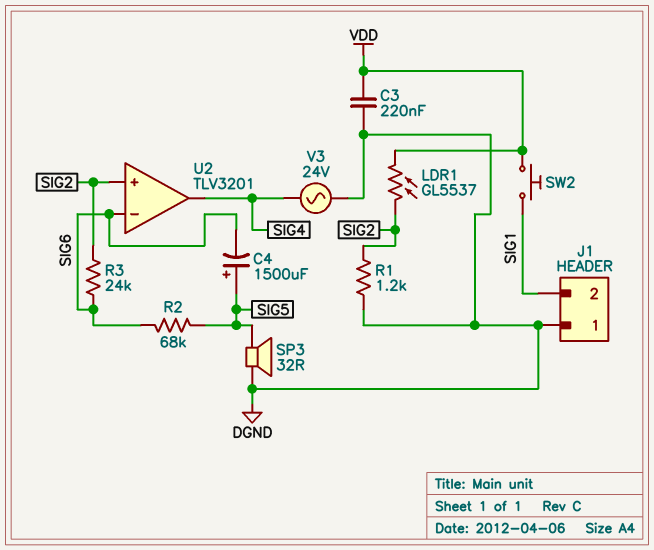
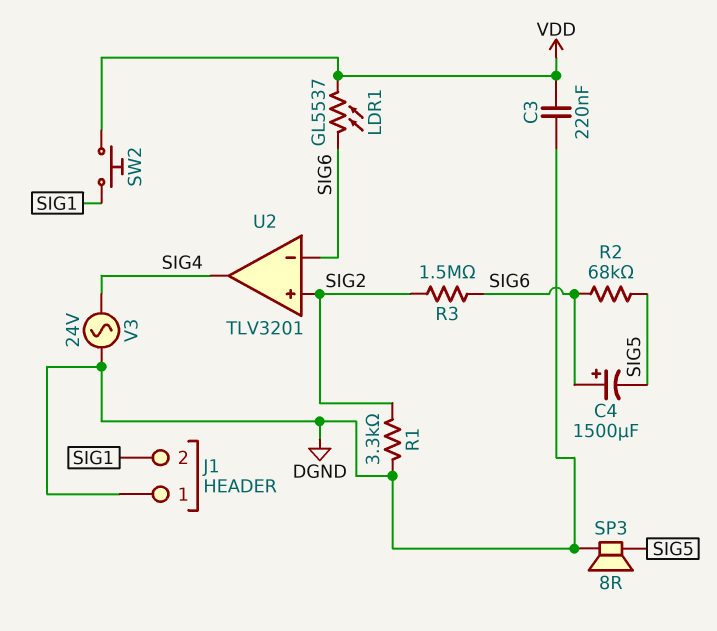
C4: 1500uF (plus SIG5, minus SIG6) -> 1500uF (plus SIG6, minus SIG5)
LDR1: GL5537 (SIG2, VDD) -> GL5537 (SIG6, VDD)
R1: 1.2k (DGND, SIG2) -> 3.3k (DGND, SIG2)
R3: 24k (SIG2, SIG6) -> 1.5M (SIG2, SIG6)
SP3: speaker 32R (DGND, SIG5) -> speaker 8R (DGND, SIG5)

